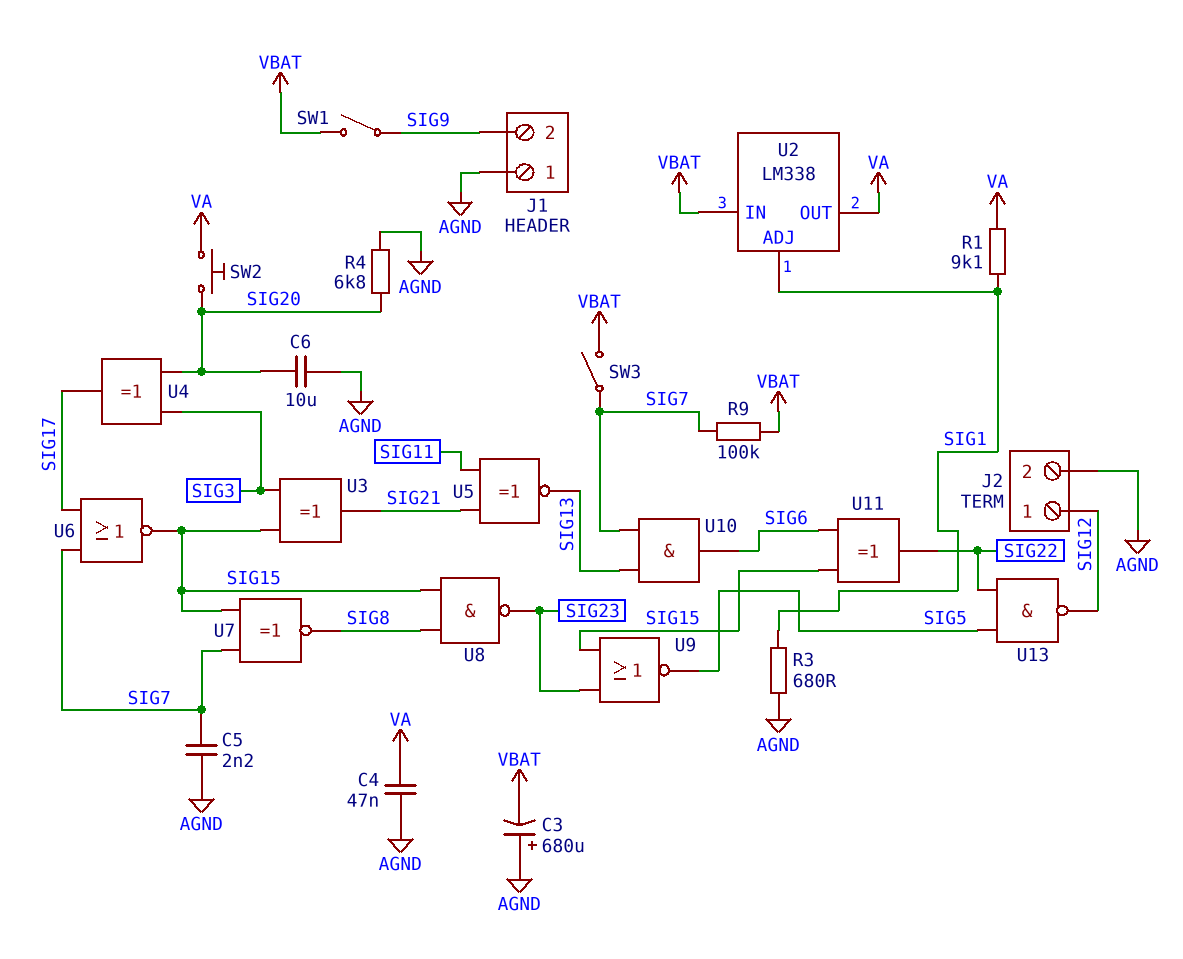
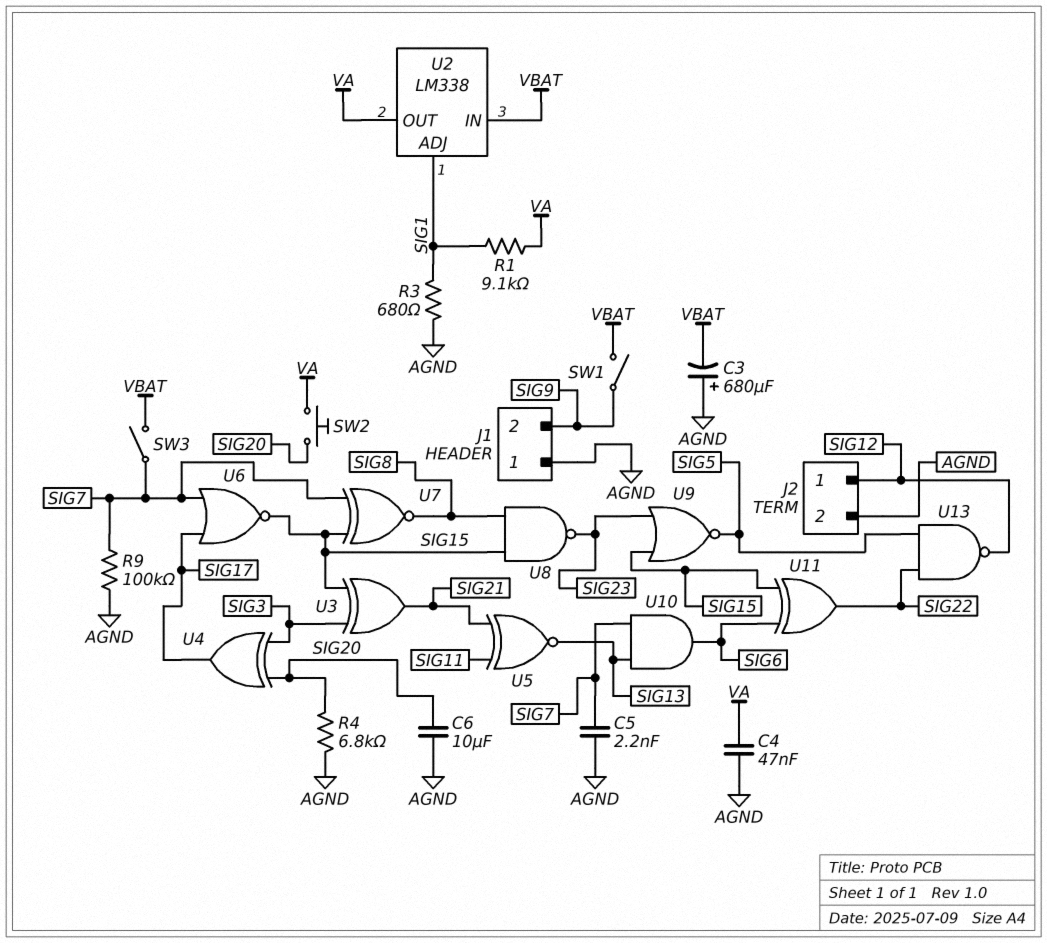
R9: 100k (SIG7, VBAT) -> 100k (AGND, SIG7)

